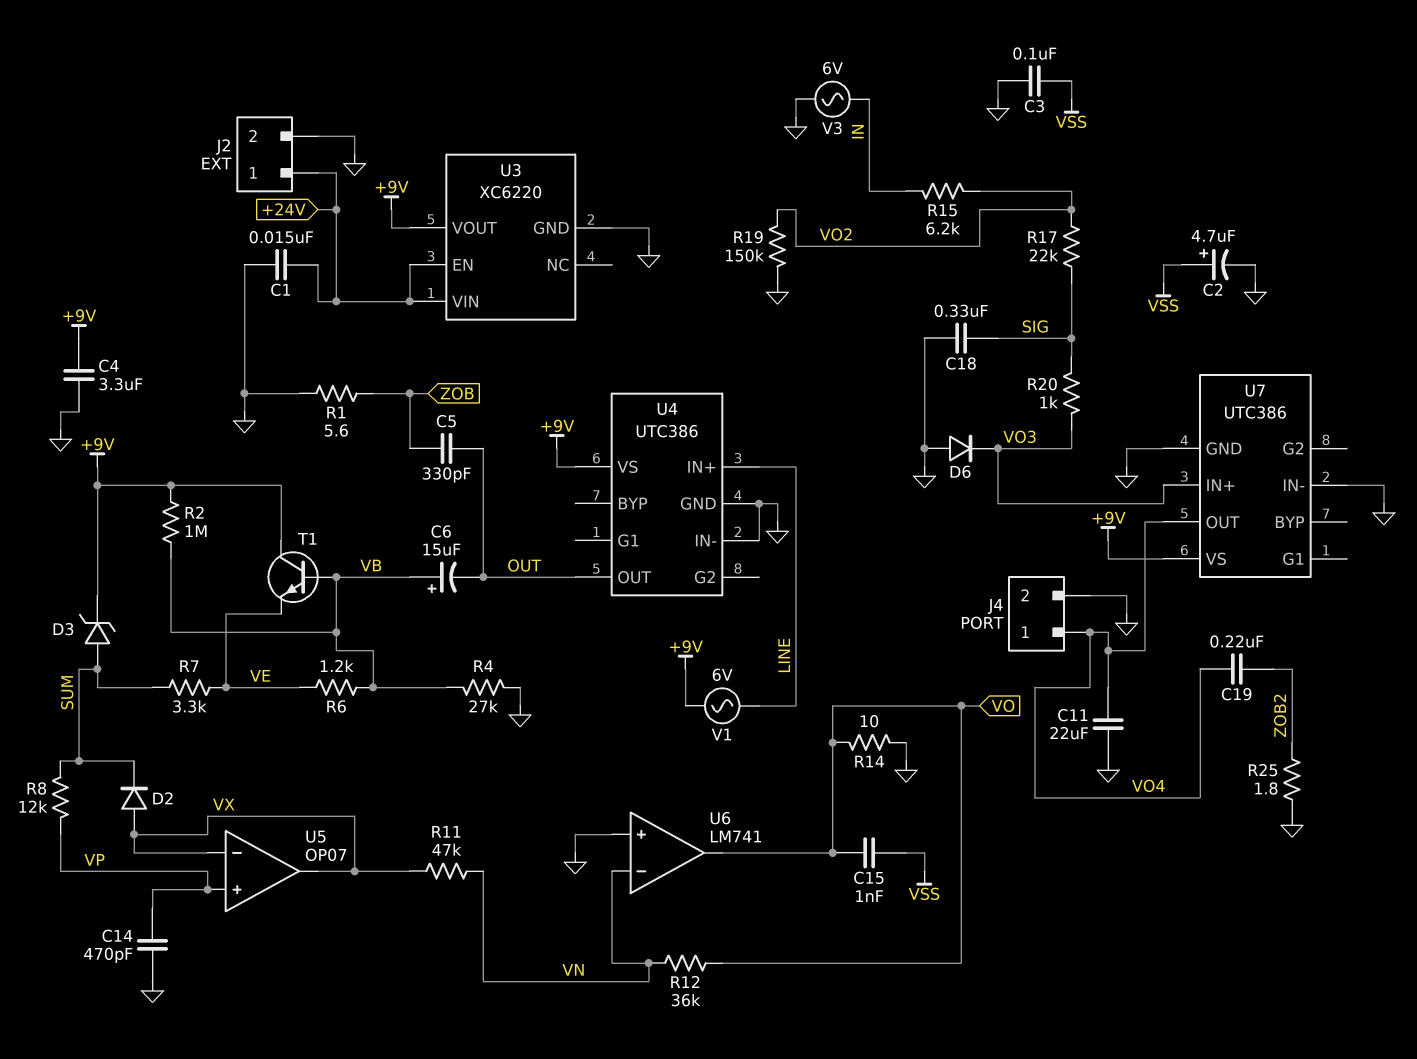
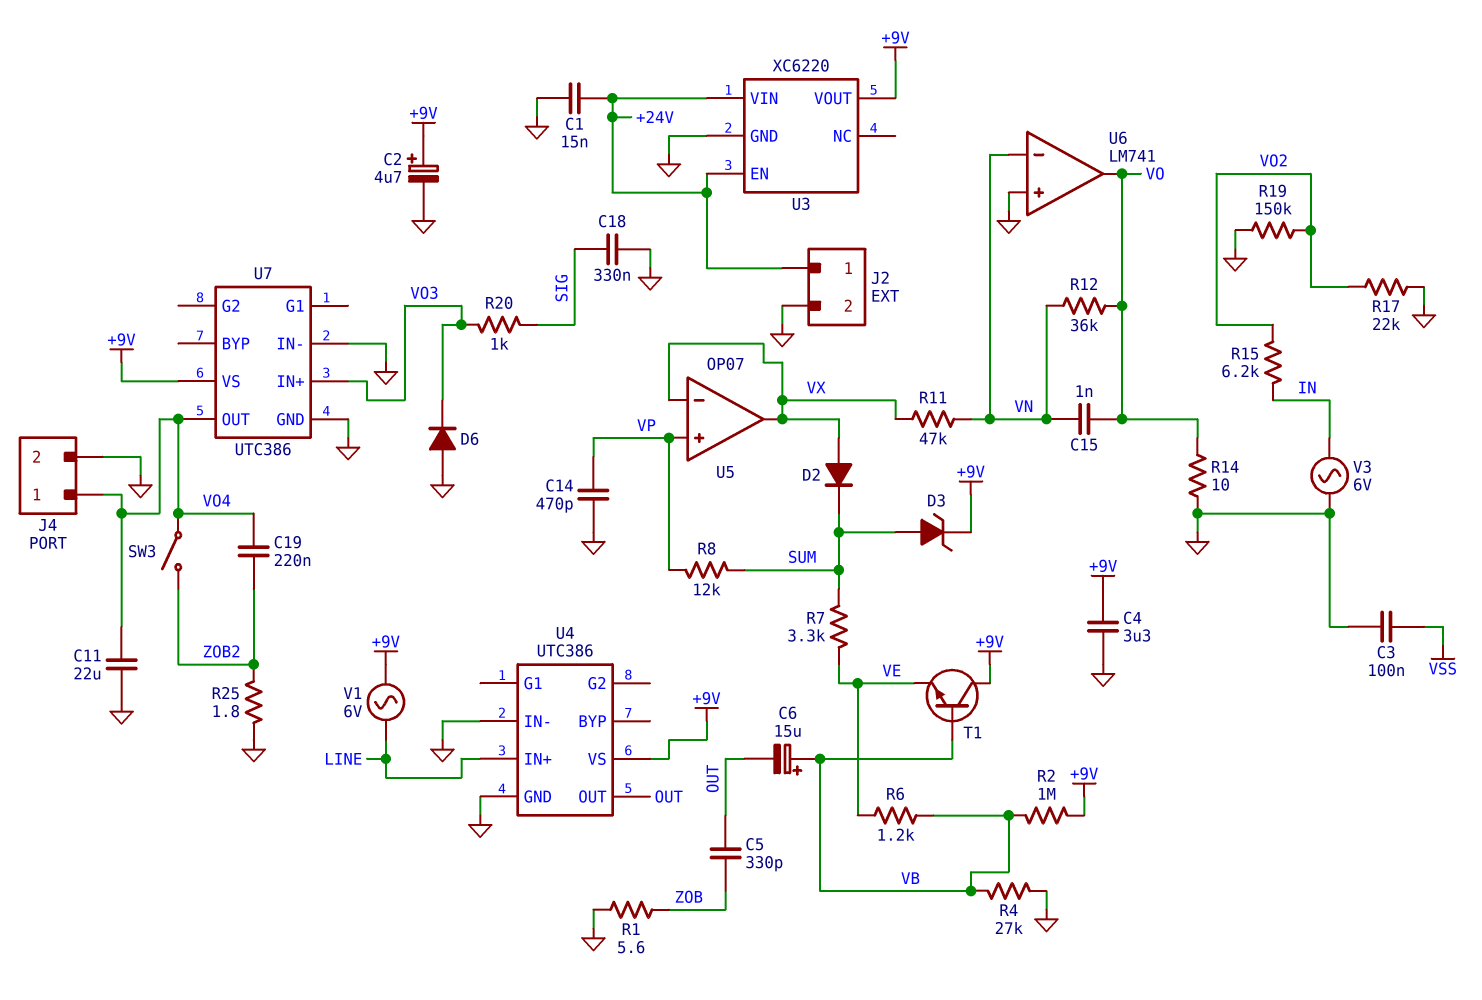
C2: 4.7uF (plus VSS, minus GND) -> 4.7uF (plus +9V, minus GND)
C15: 1nF (VO, VSS) -> 1nF (VN, VO)
R17: 22k (SIG, VO2) -> 22k (GND, VO2)
SW3: none -> switch (VO4, ZOB2)

